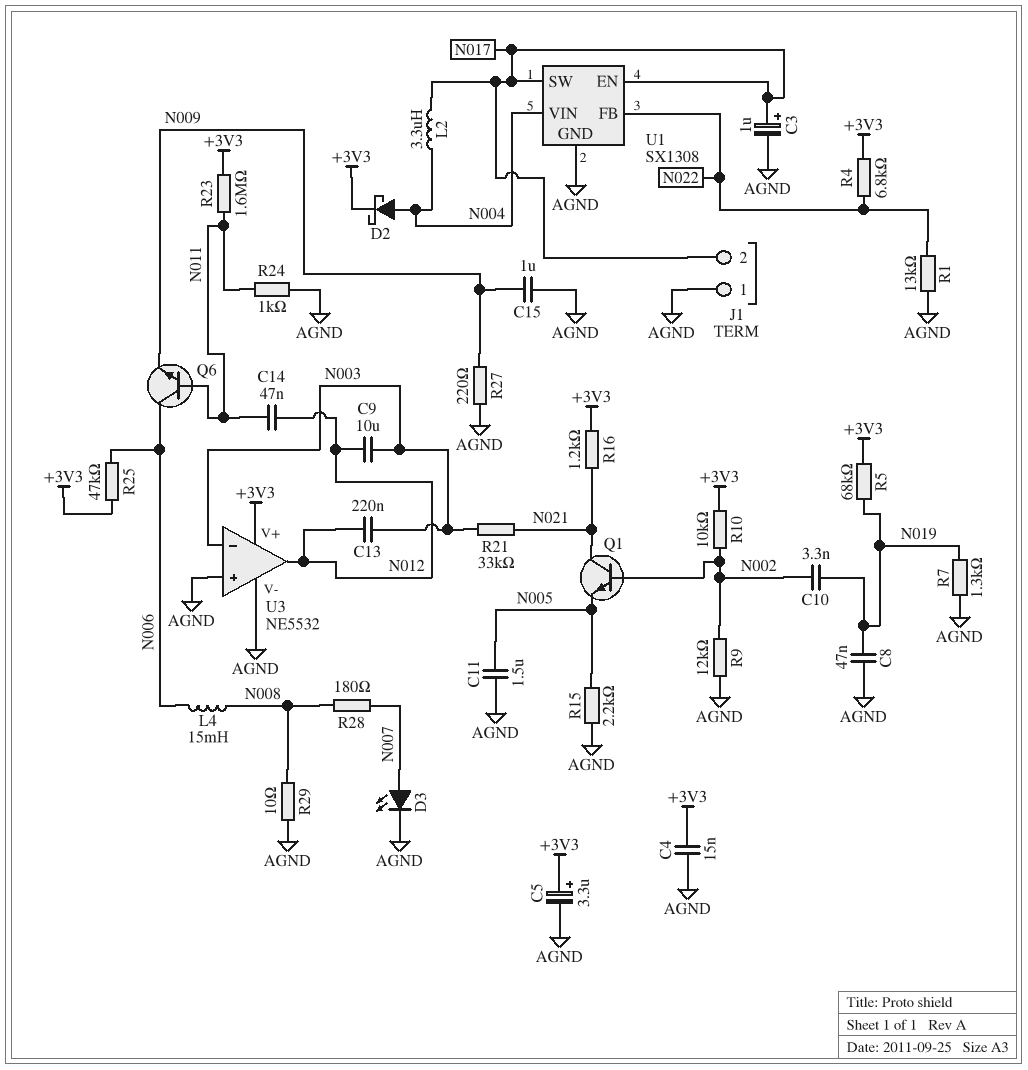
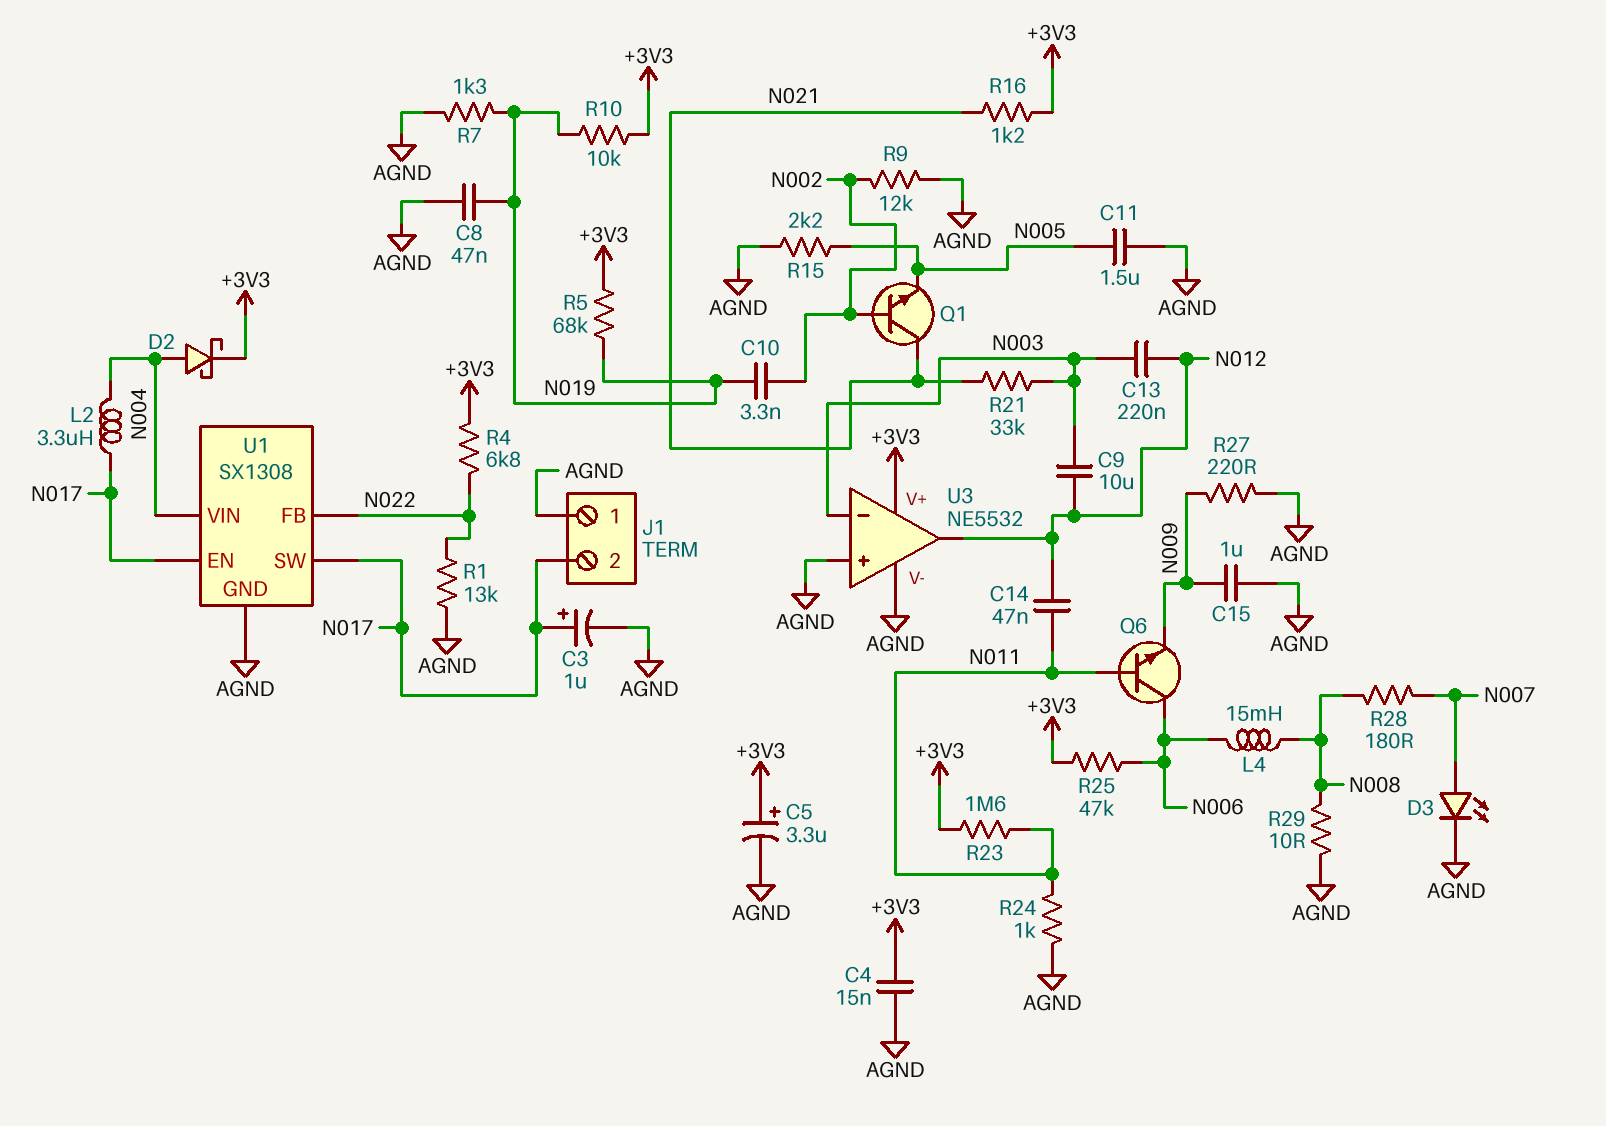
R10: 10k (+3V3, N002) -> 10k (+3V3, N019)

